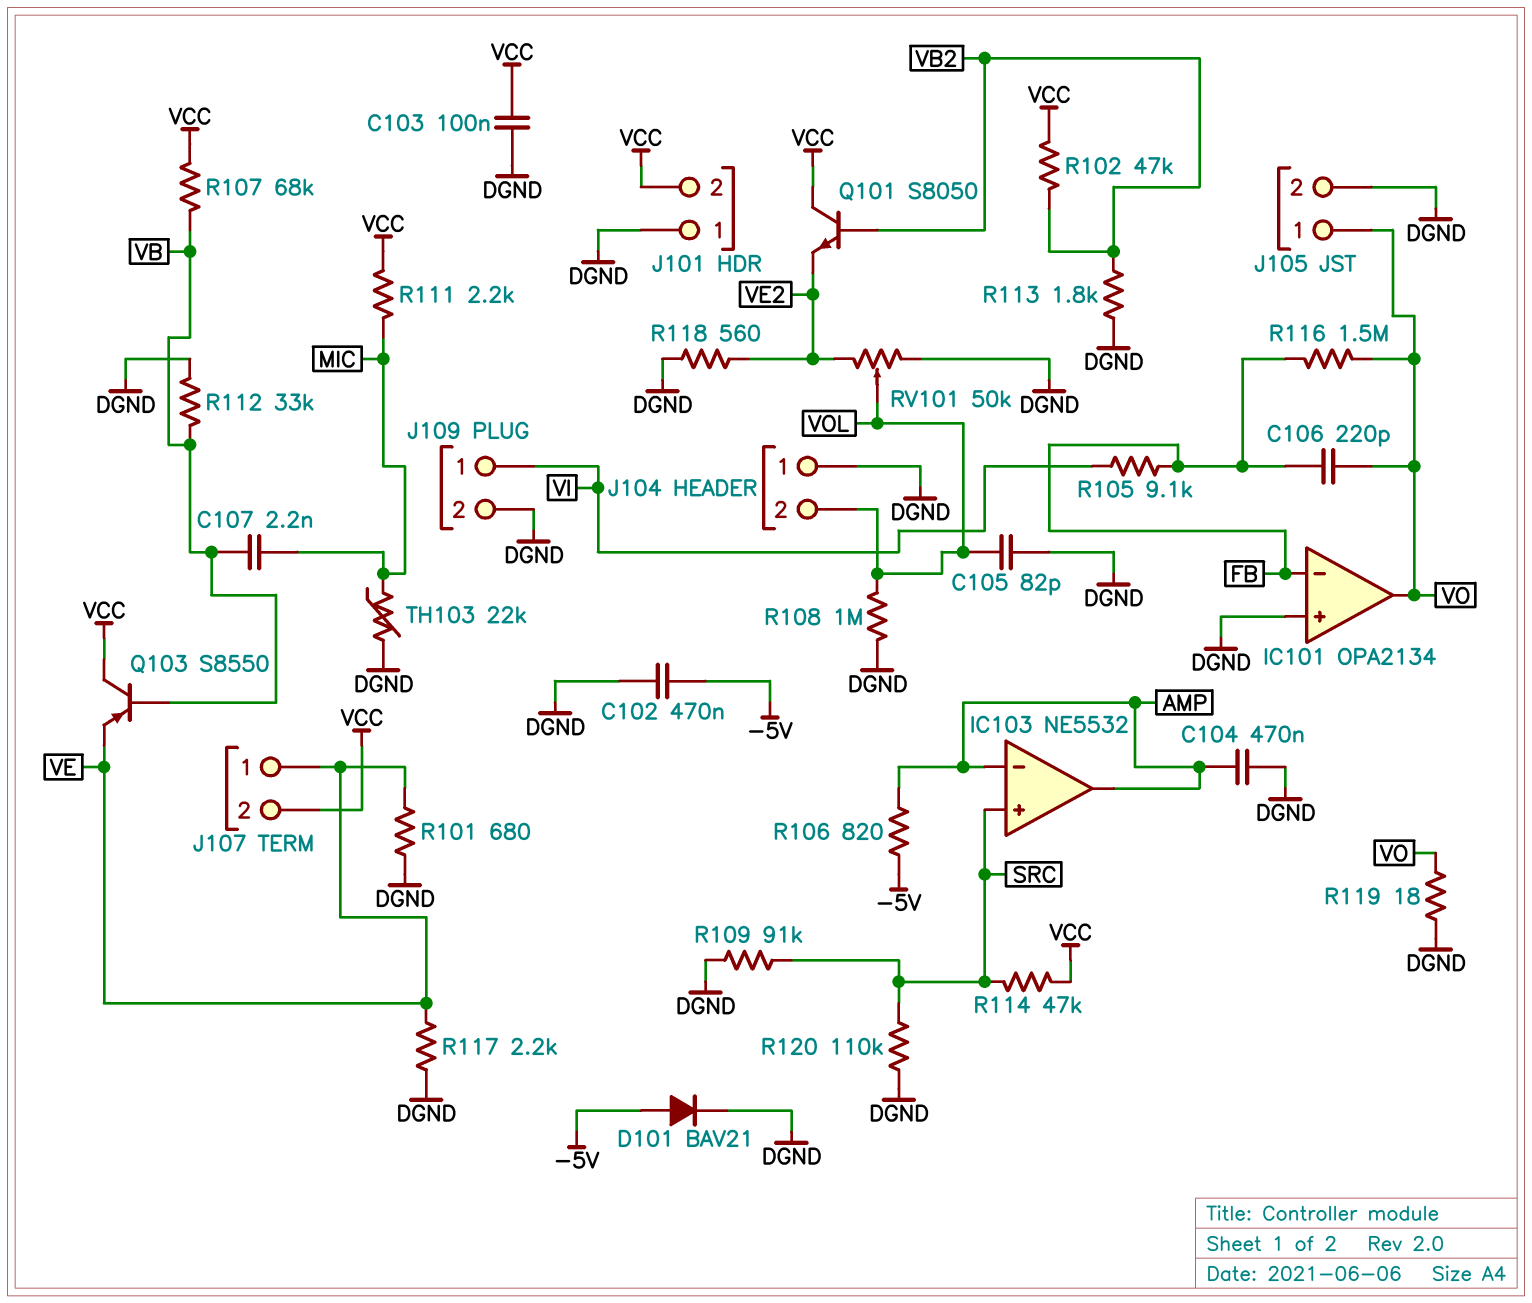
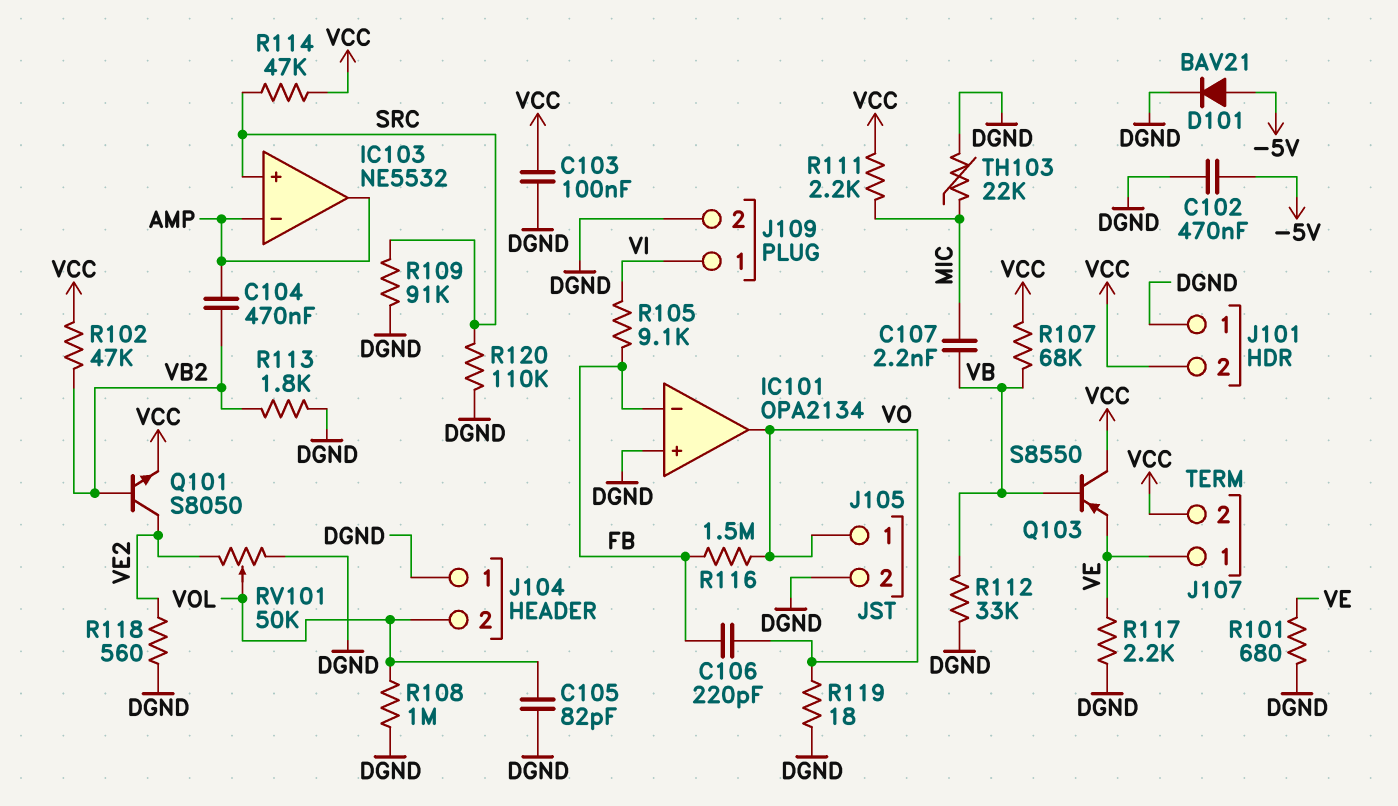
C104: 470nF (AMP, DGND) -> 470nF (AMP, VB2)
Q101: NPN S8050 (B VB2, C VCC, E VE2) -> NPN S8050 (B VB2, C VE2, E VCC)
R106: 820 (-5V, AMP) -> none

